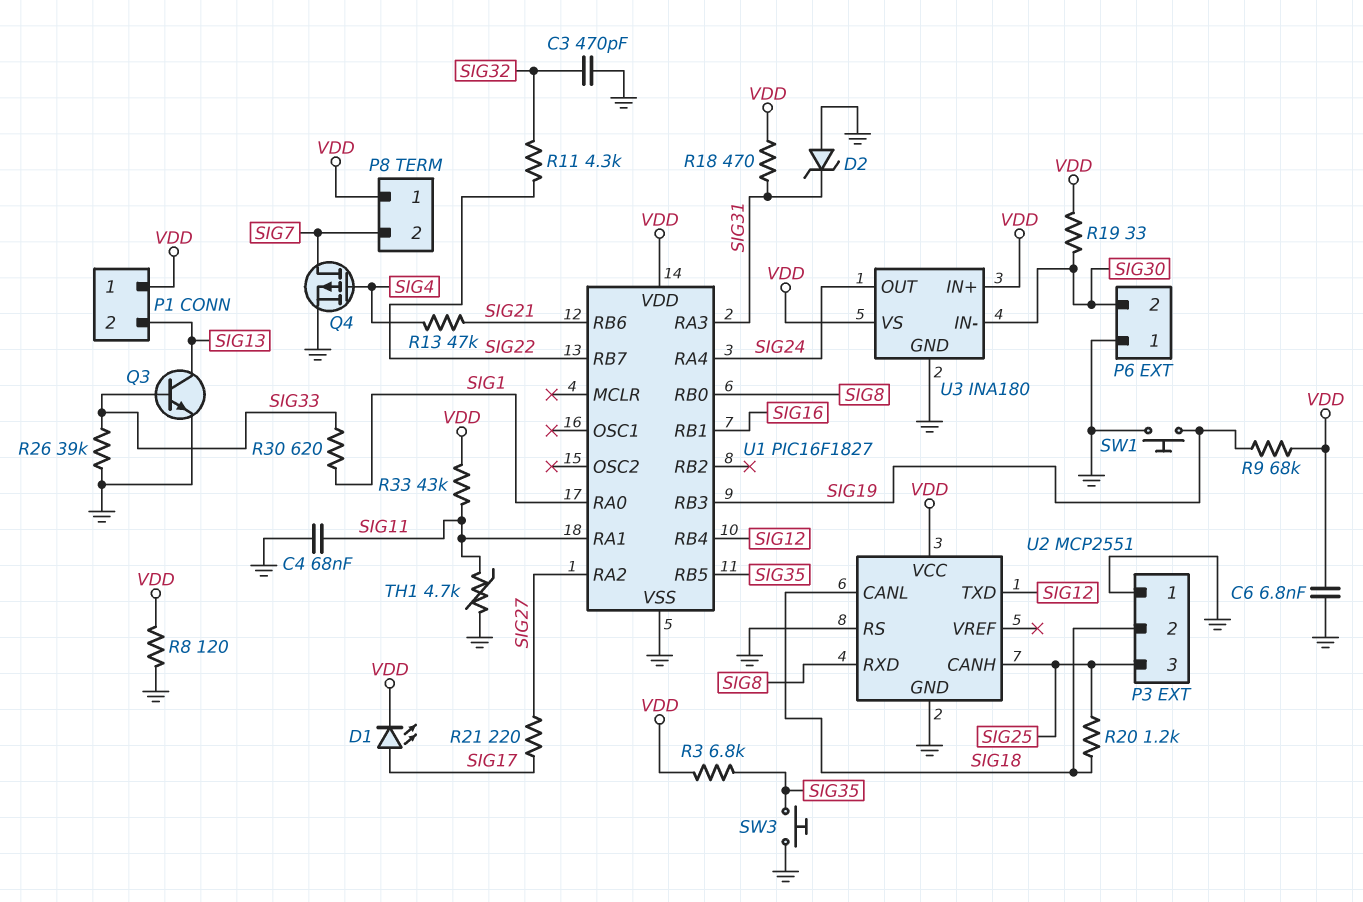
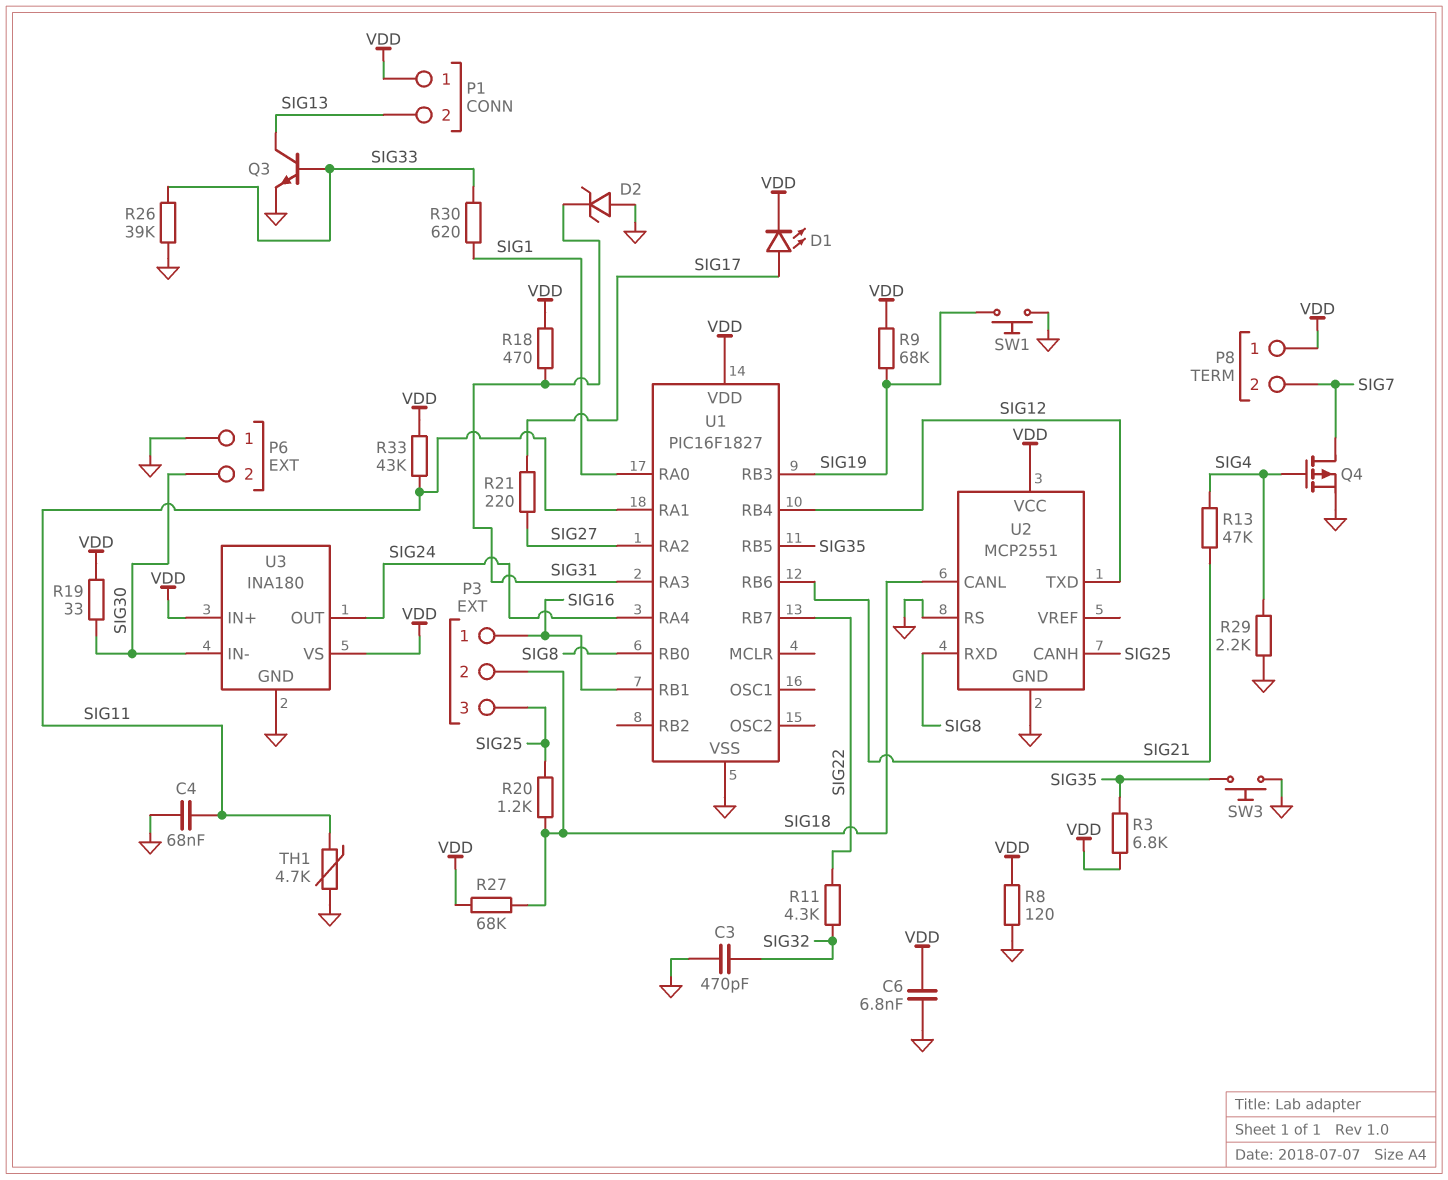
P3 pin 1: GND -> SIG16
R27: none -> 68k (SIG18, VDD)
R29: none -> 2.2k (GND, SIG4)

